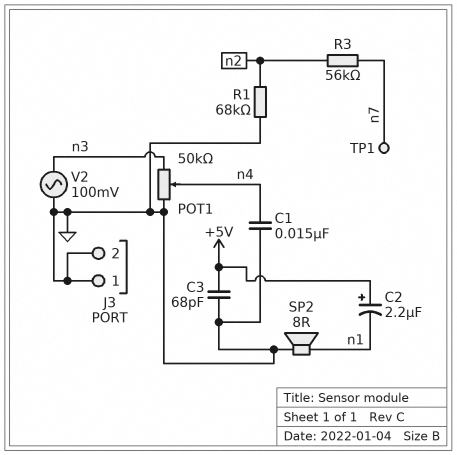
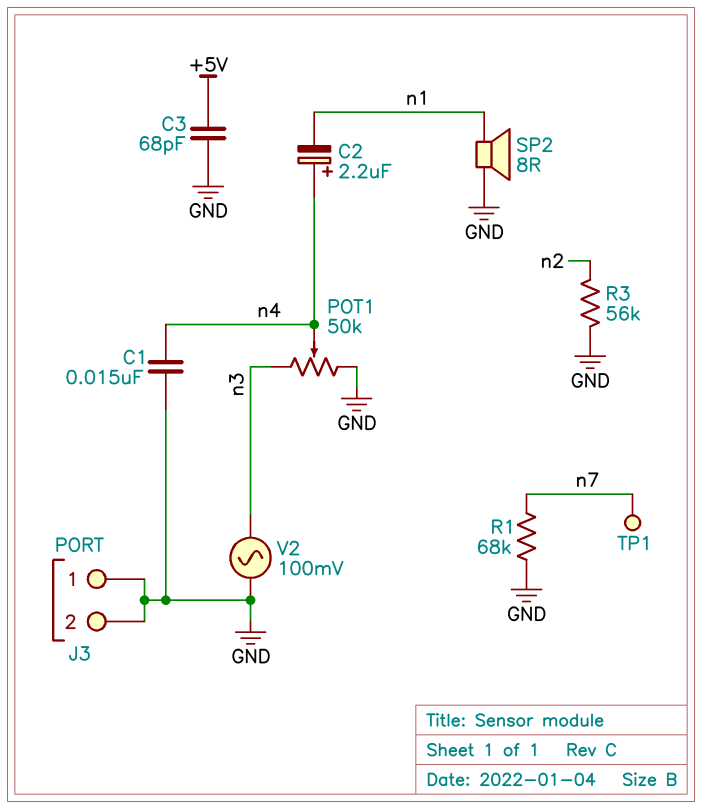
C2: 2.2uF (plus +5V, minus n1) -> 2.2uF (plus n4, minus n1)
R1: 68k (GND, n2) -> 68k (GND, n7)
R3: 56k (n2, n7) -> 56k (GND, n2)

